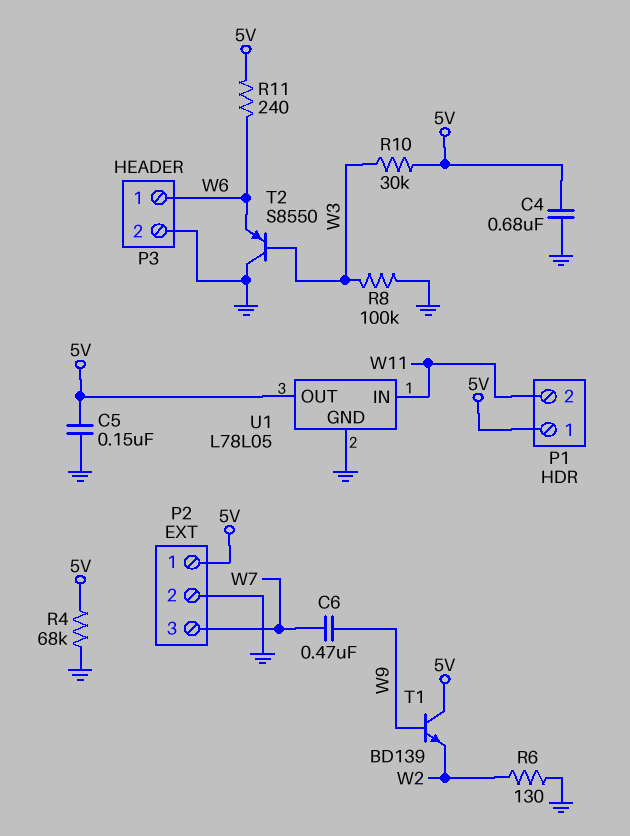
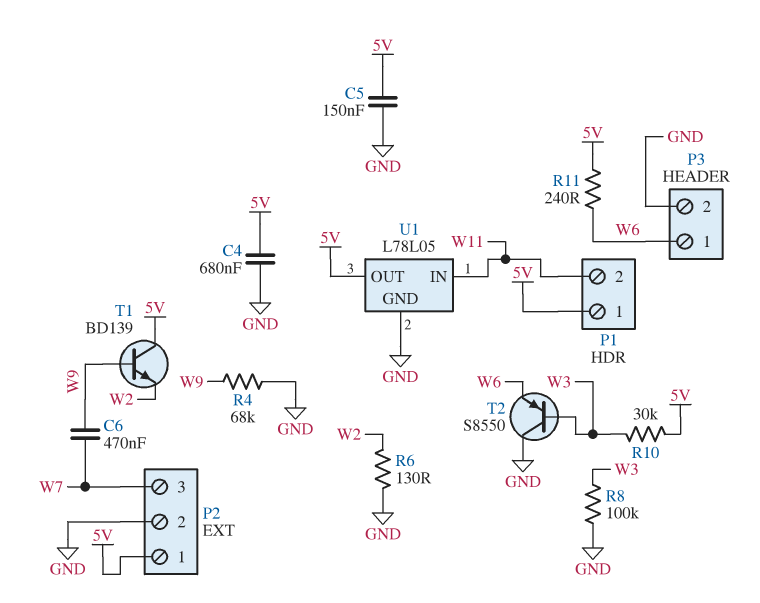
R4: 68k (5V, GND) -> 68k (GND, W9)

